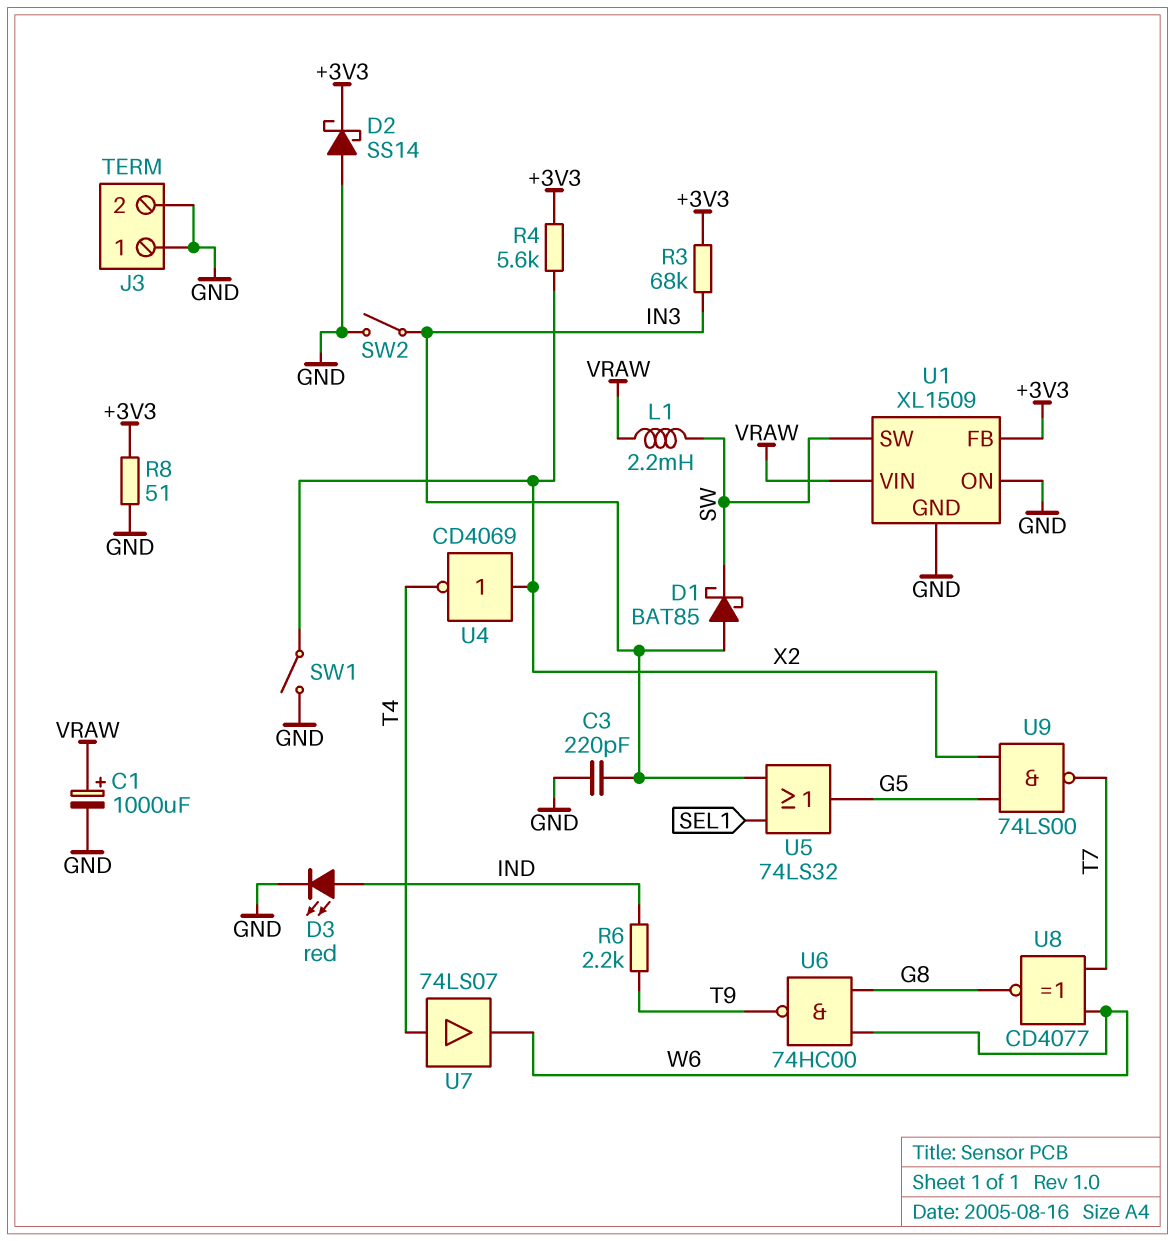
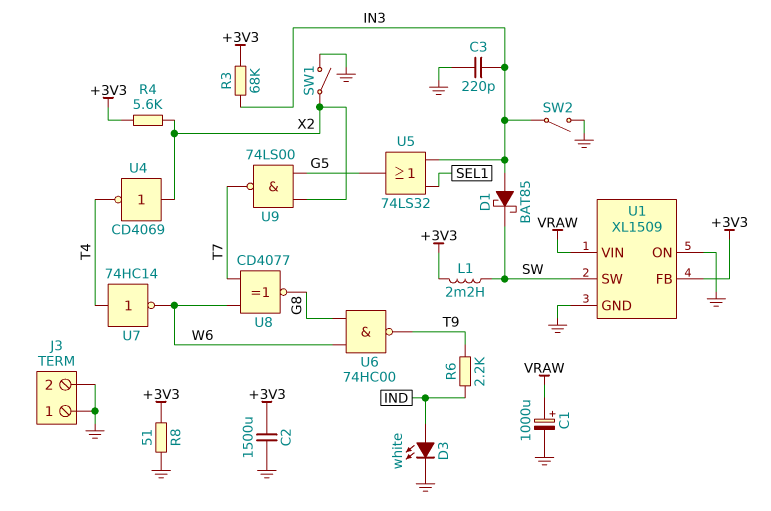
C2: none -> 1500uF (+3V3, GND)
D2: schottky SS14 (A GND, K +3V3) -> none
D3: LED red (A IND, K GND) -> LED white (A IND, K GND)
L1: 2.2mH (SW, VRAW) -> 2.2mH (+3V3, SW)
U7: buffer 74LS07 (in T4, out W6) -> NOT 74HC14 (in T4, out W6)

